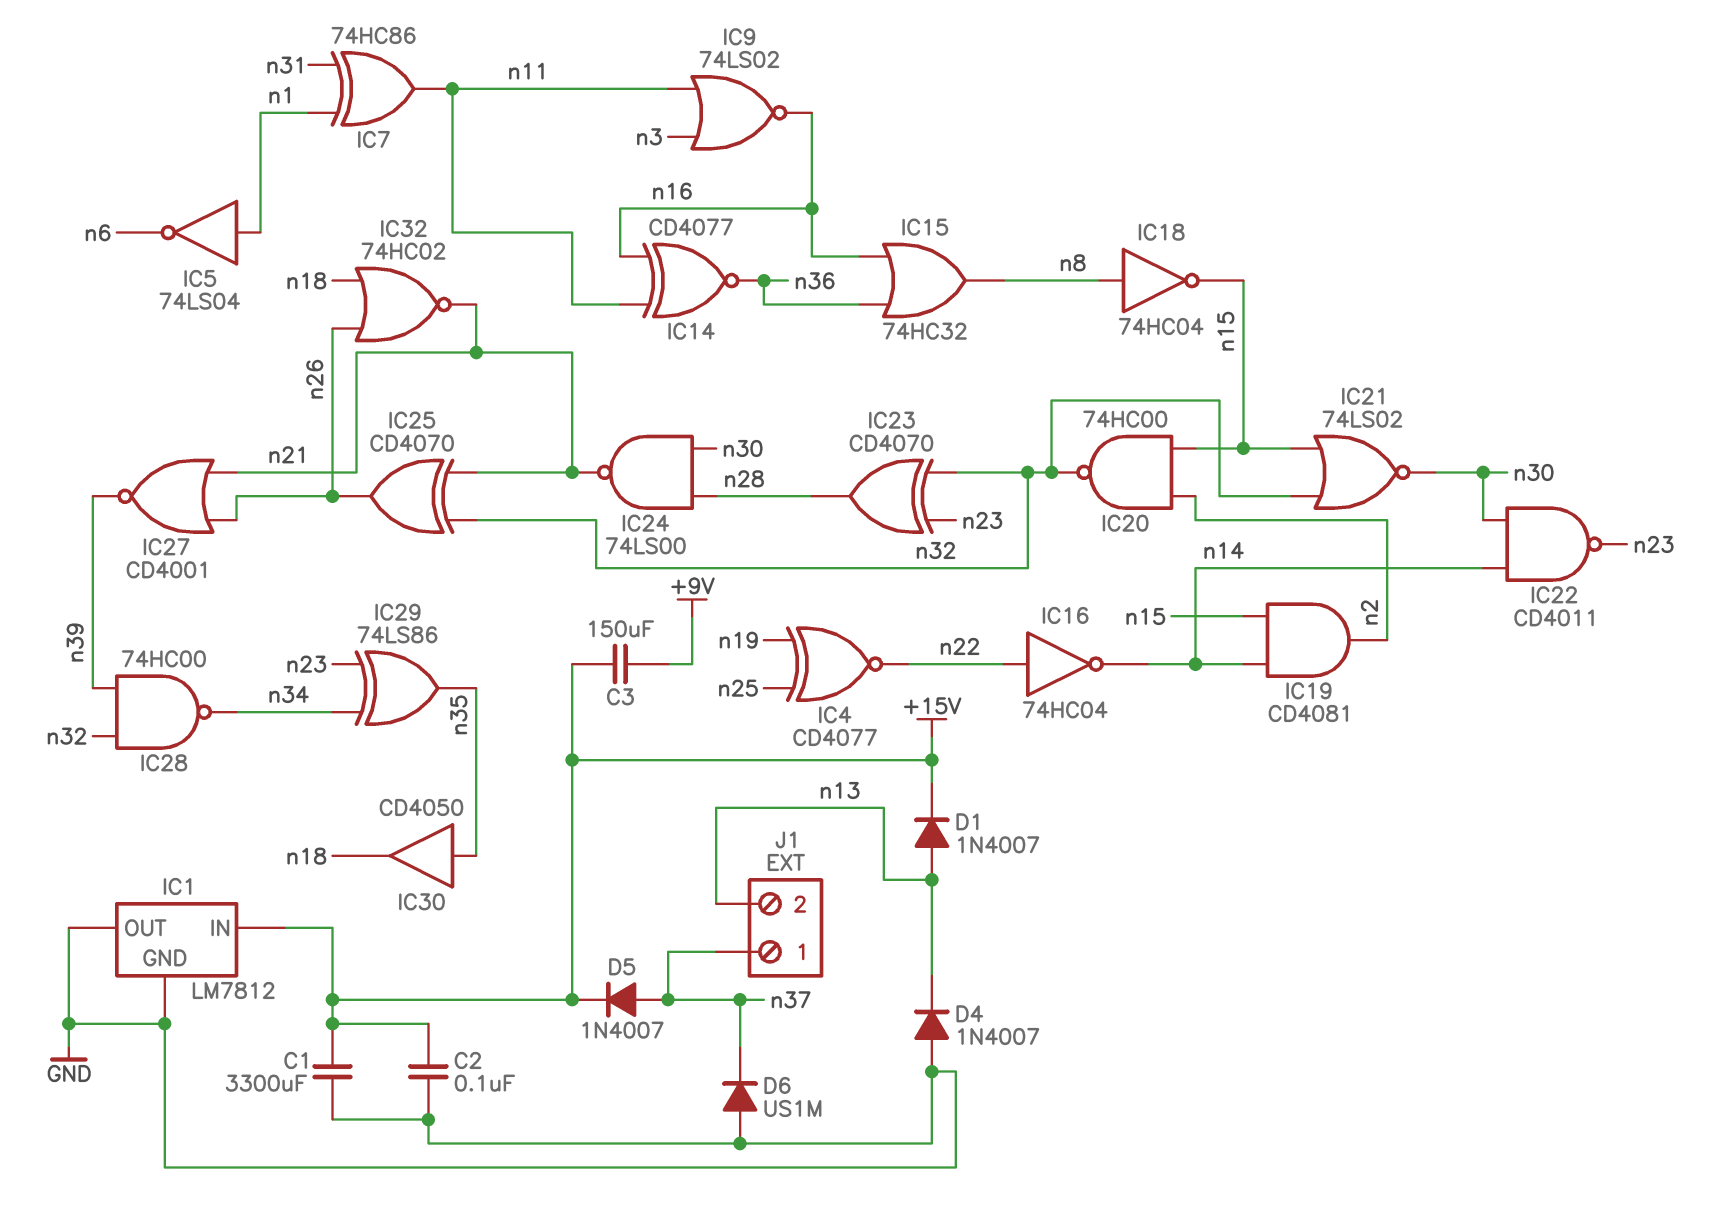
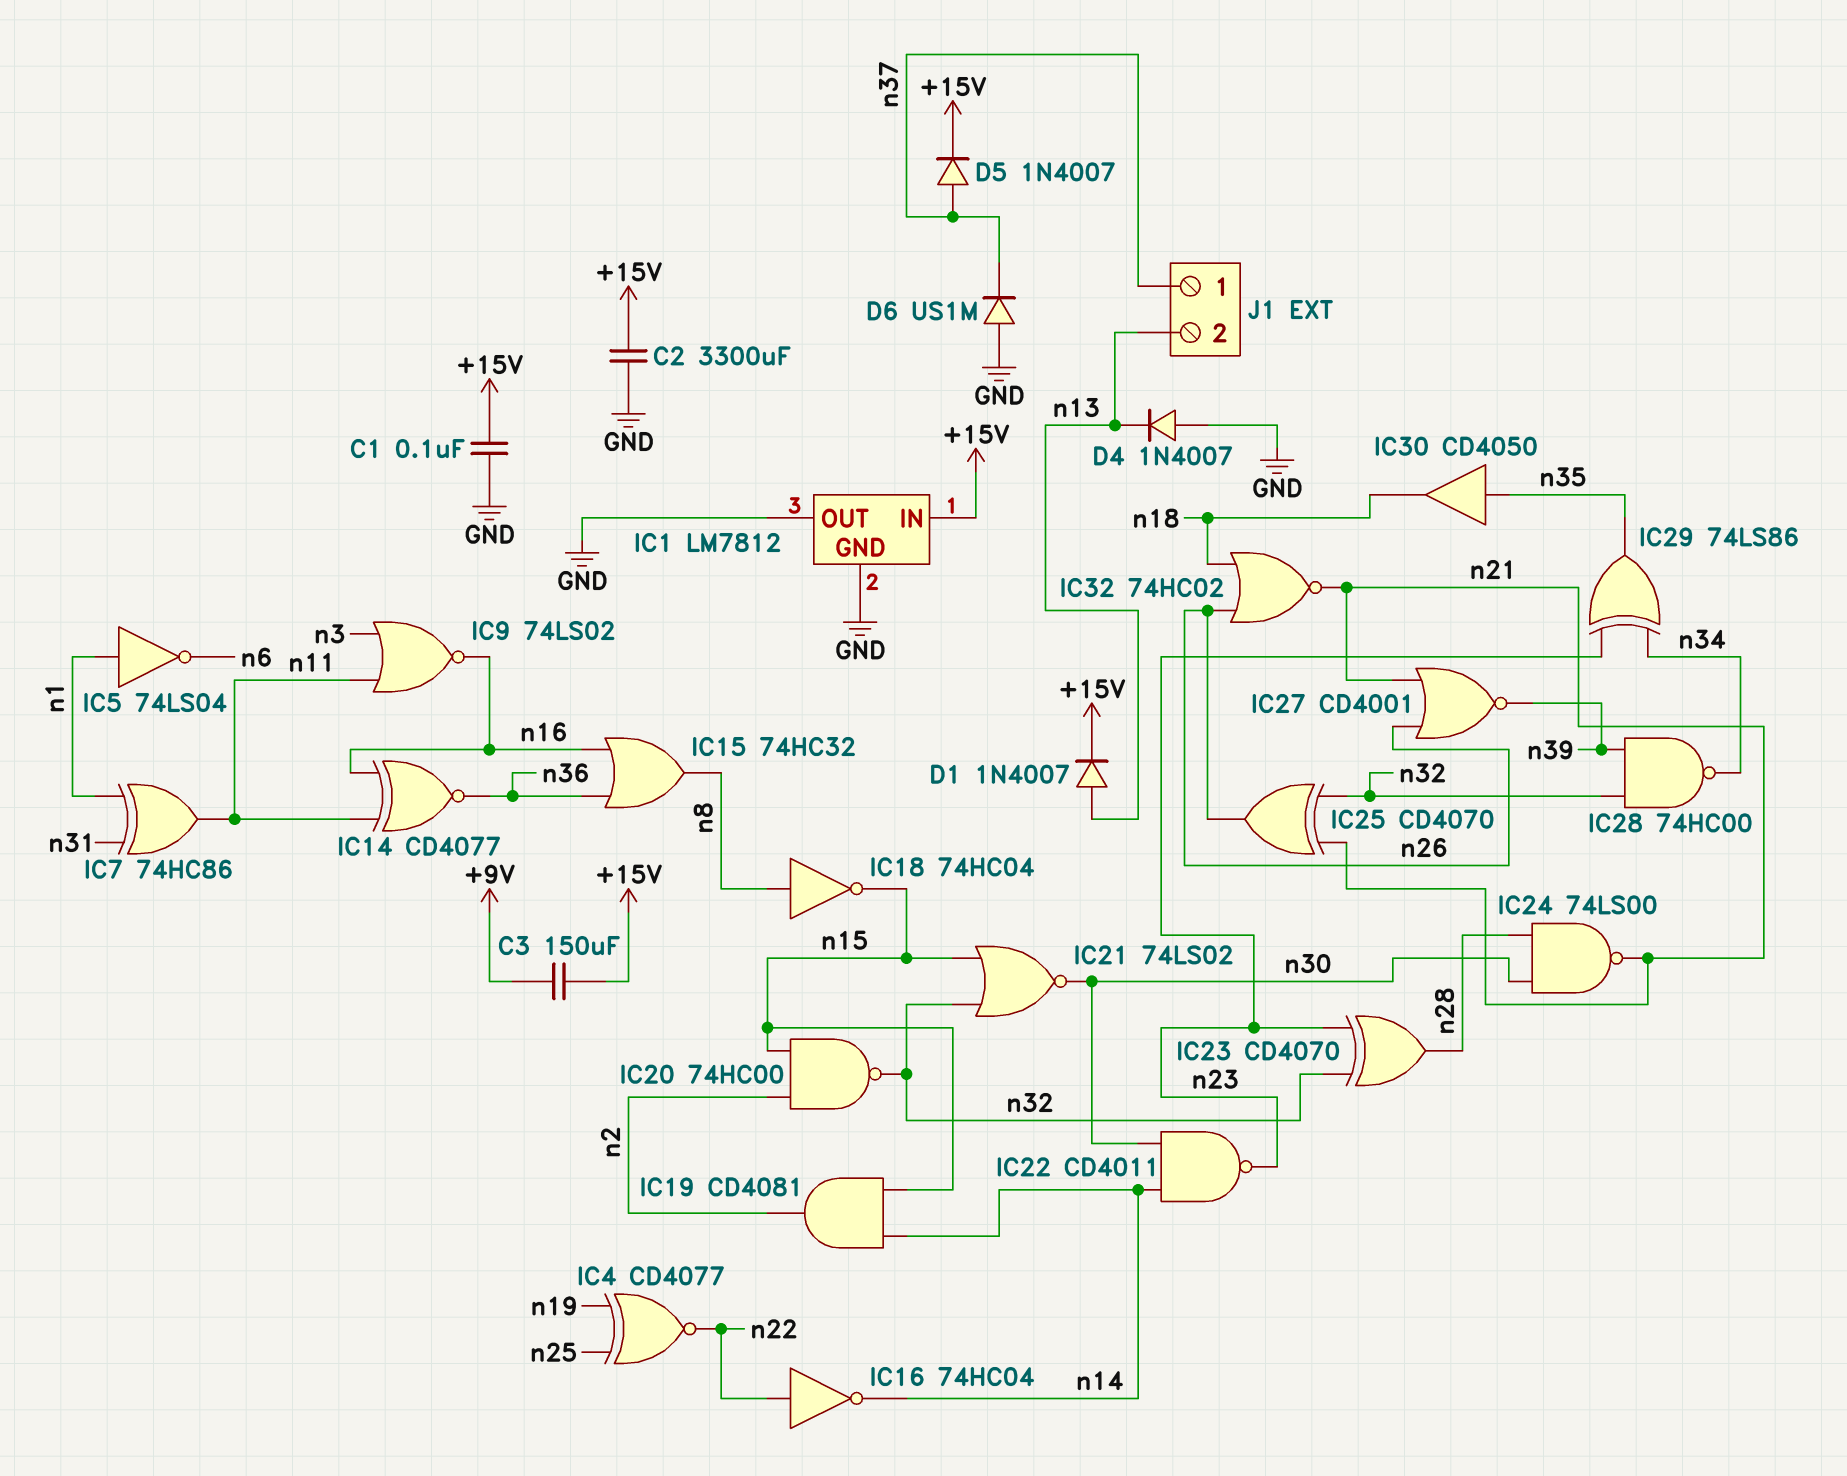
C1: 3300uF (+15V, GND) -> 100nF (+15V, GND)
C2: 100nF (+15V, GND) -> 3300uF (+15V, GND)

